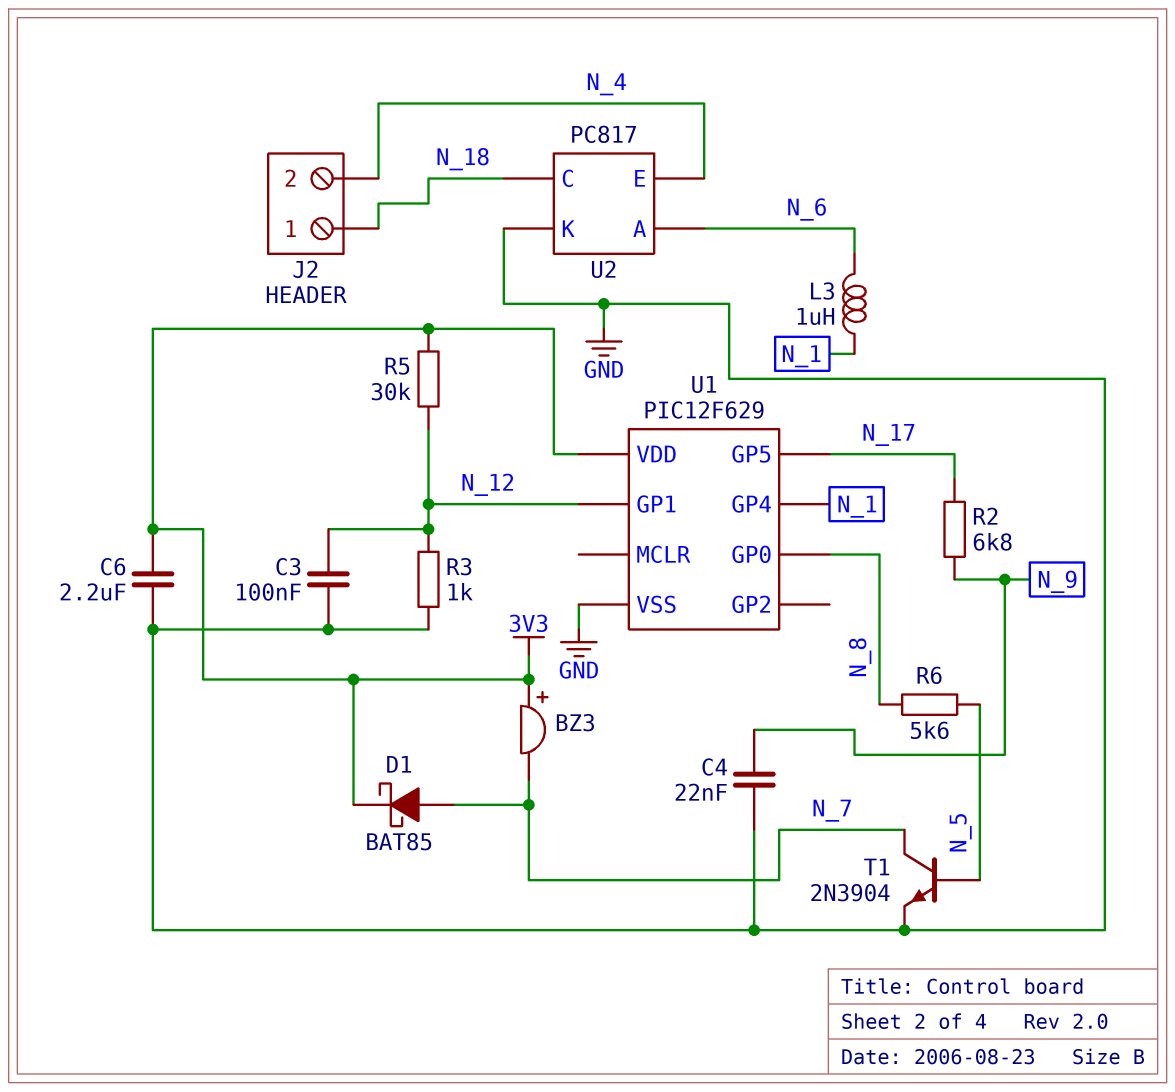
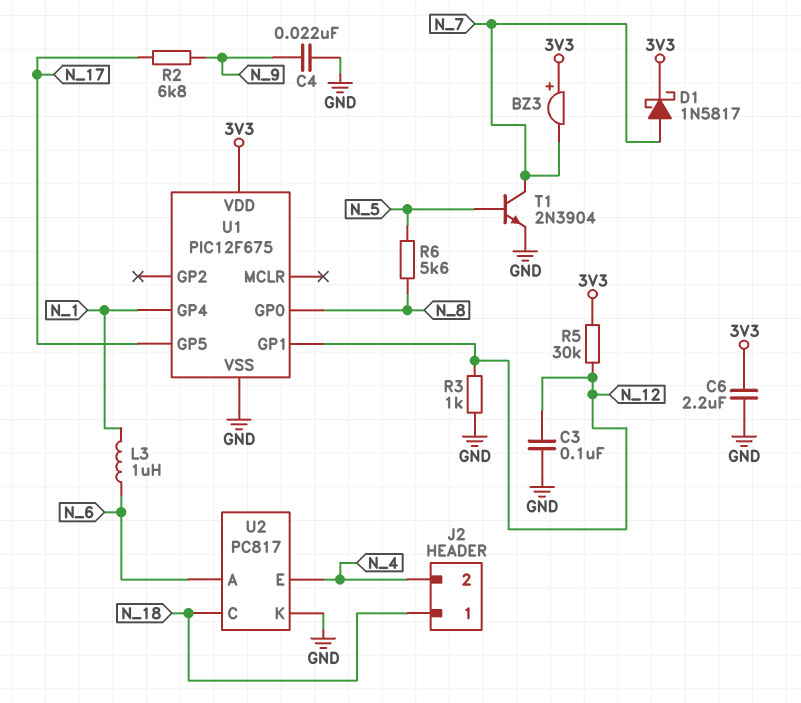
D1: schottky BAT85 (A N_7, K 3V3) -> schottky 1N5817 (A N_7, K 3V3)
U1: PIC12F629 -> PIC12F675

